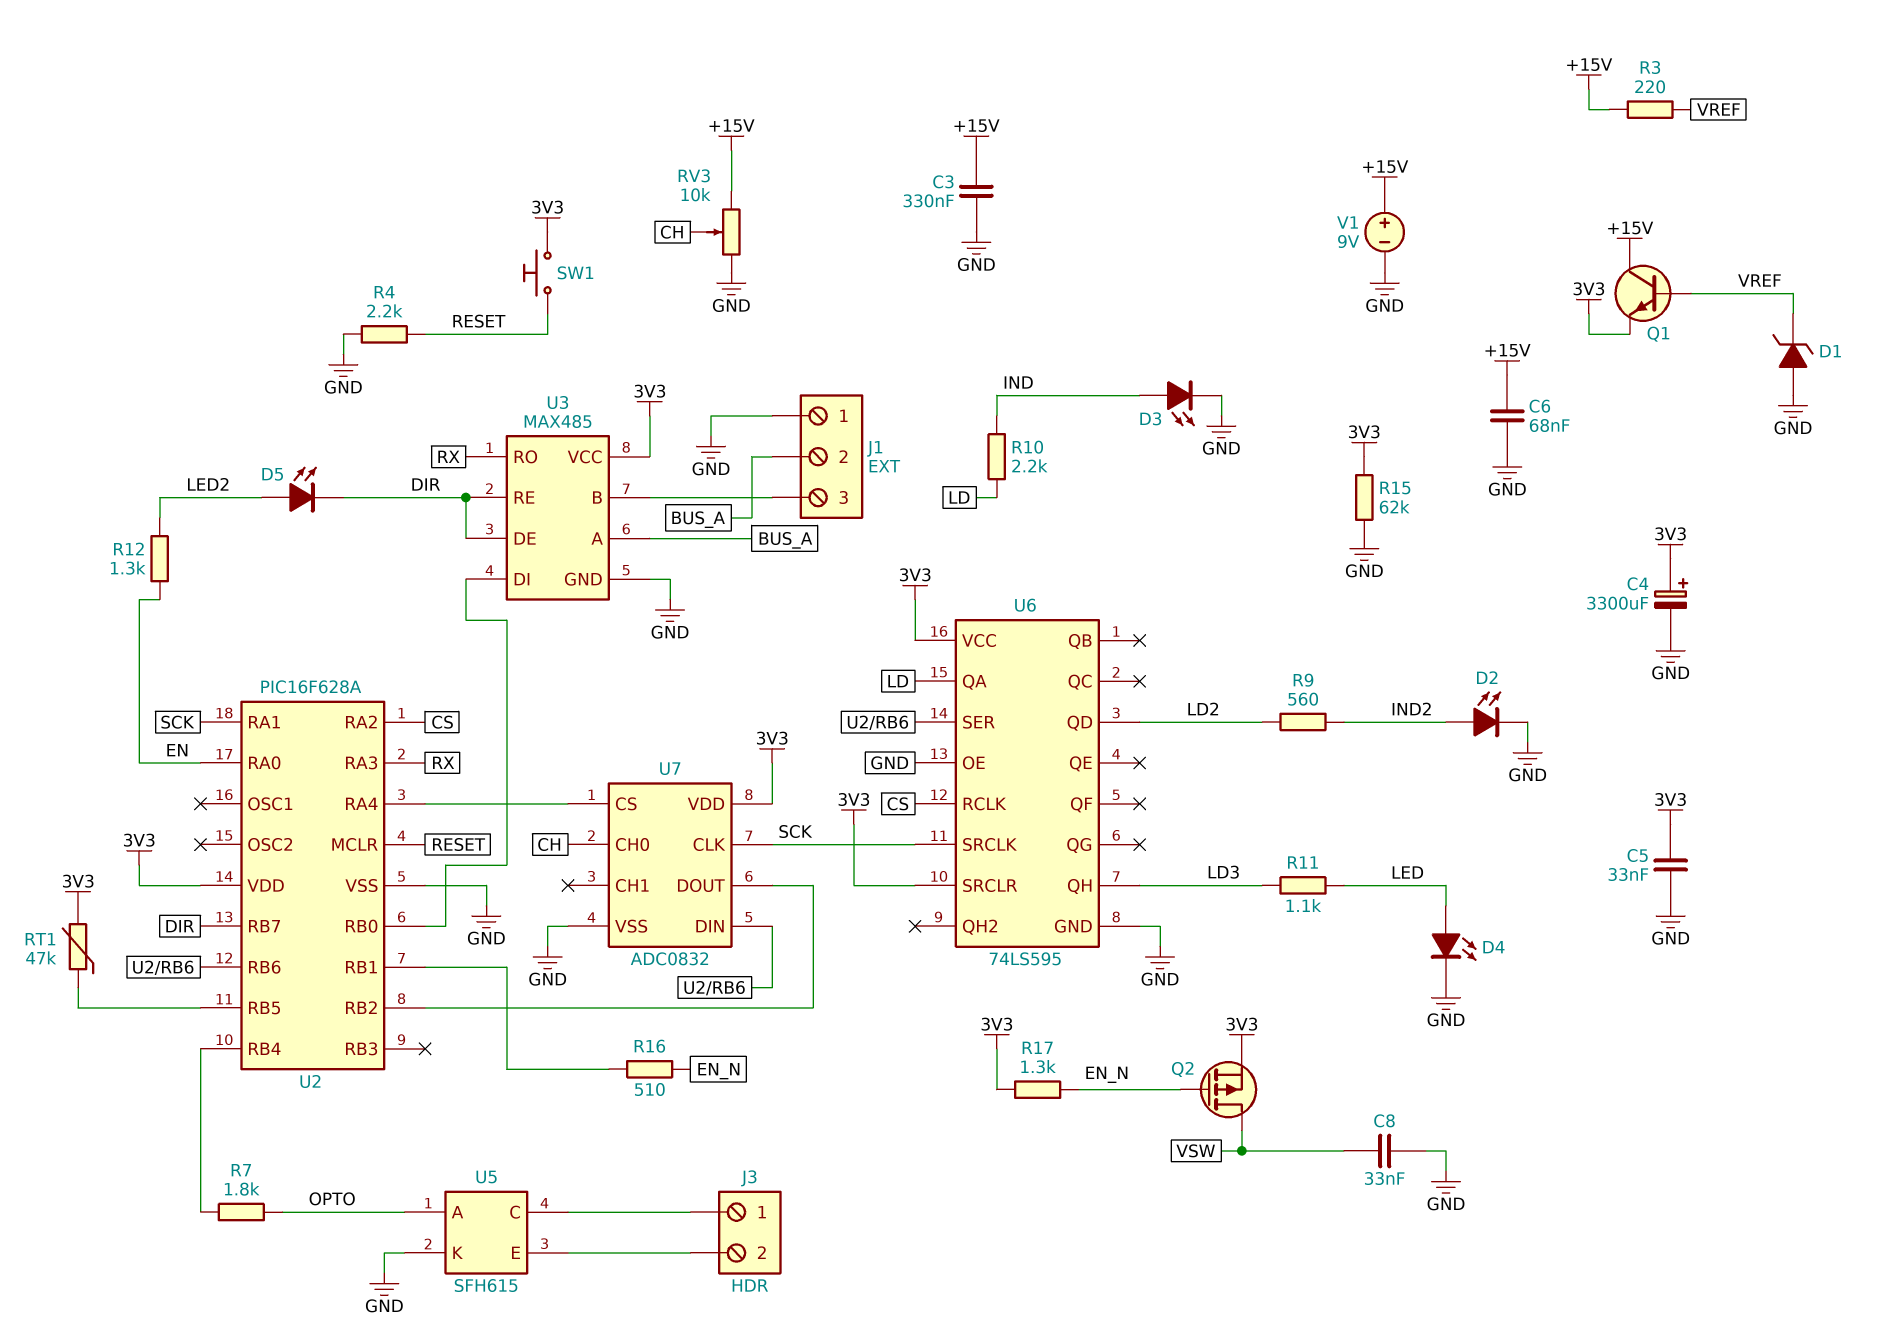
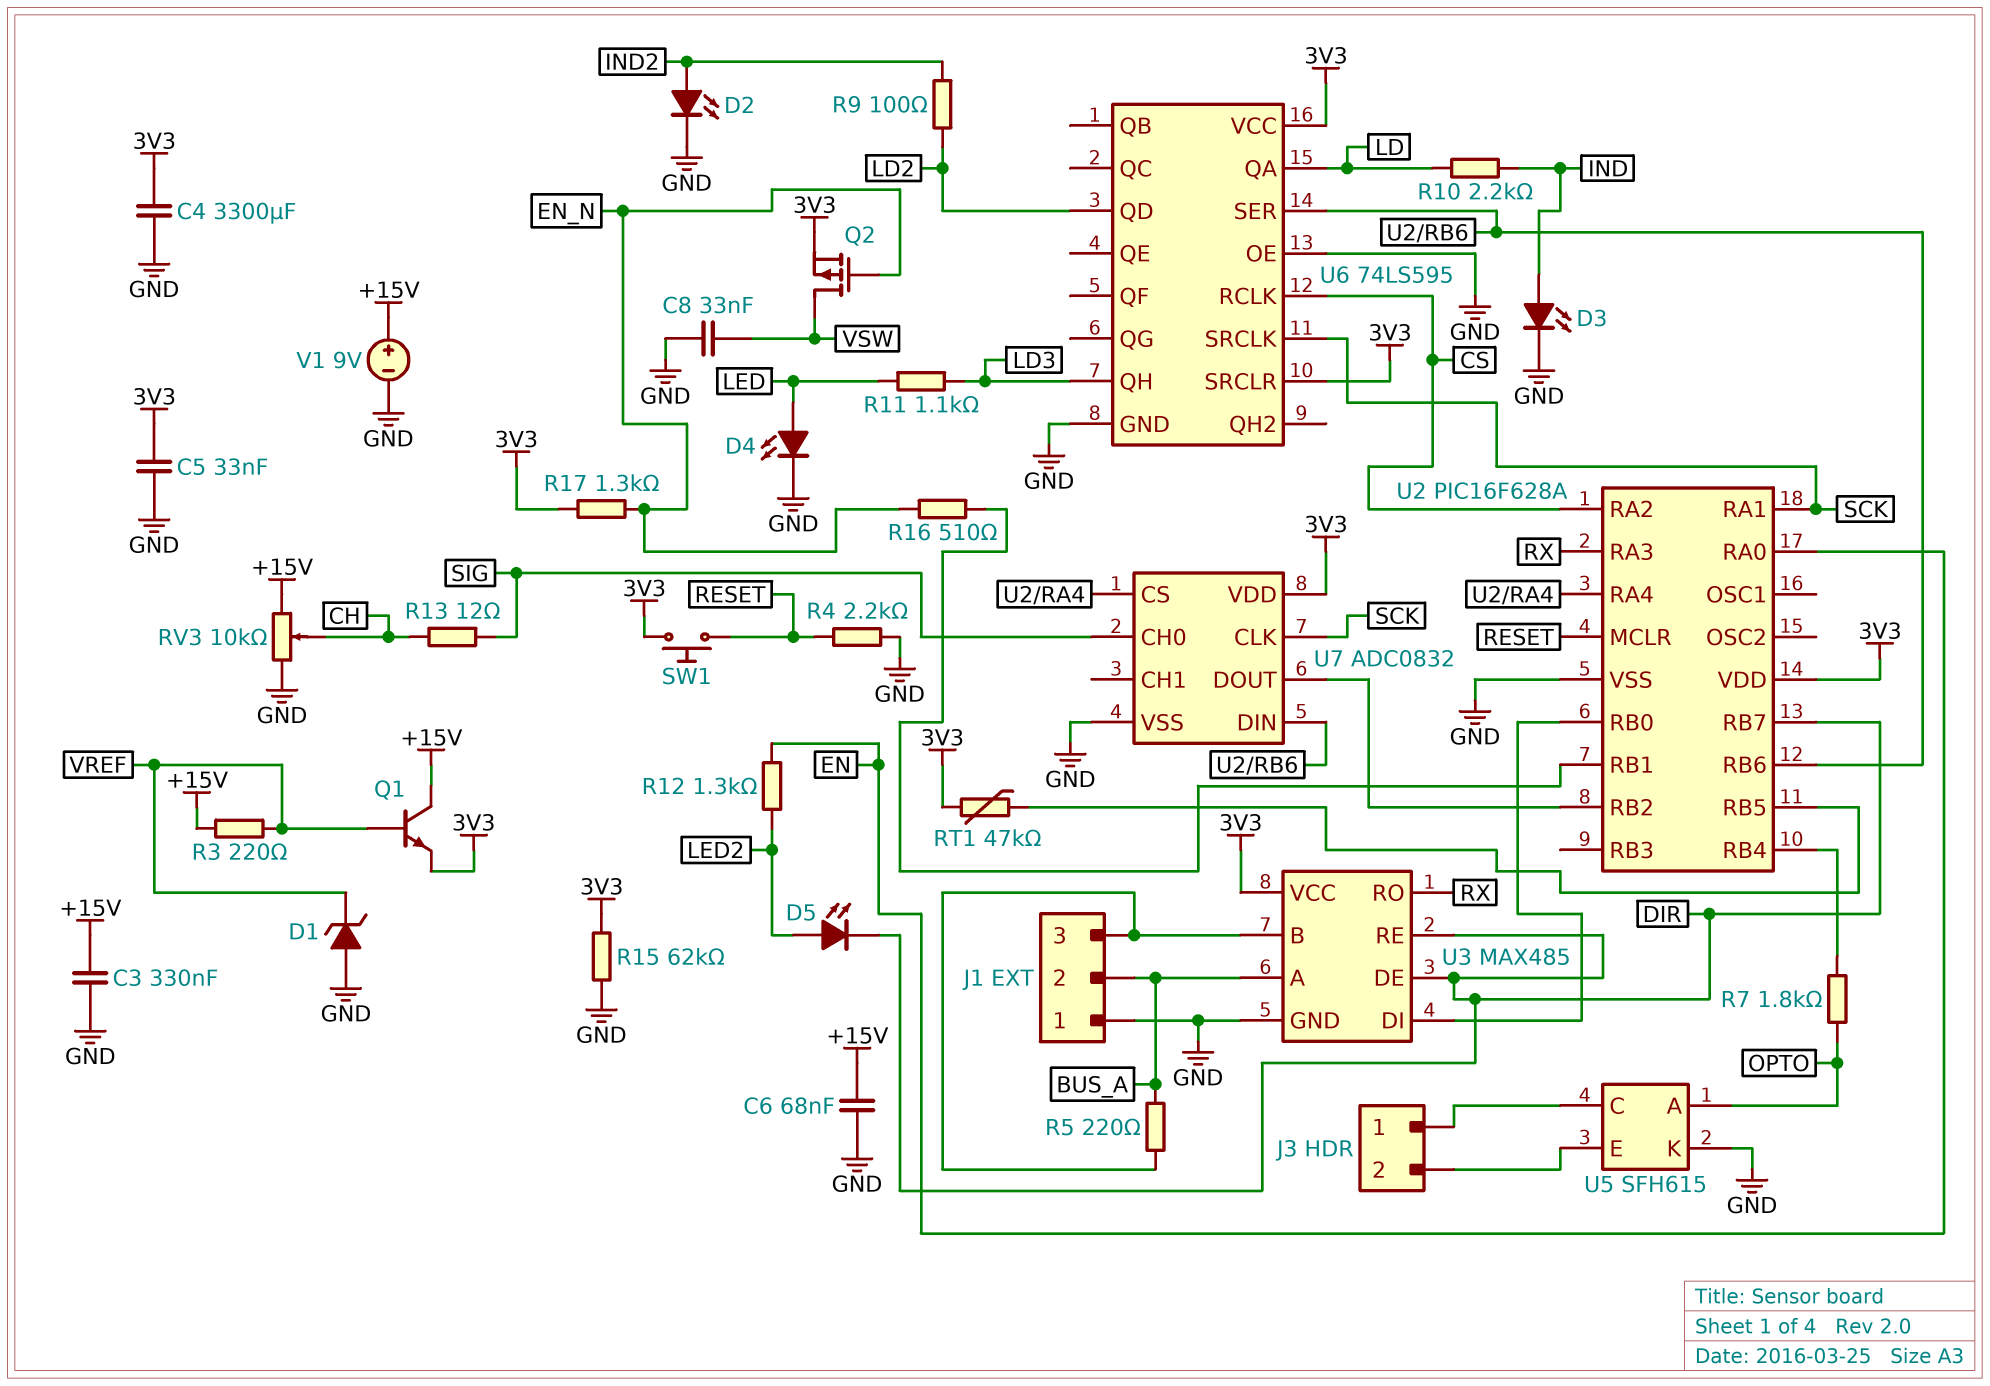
C4: 3300uF (plus 3V3, minus GND) -> 3300uF (3V3, GND)
R5: none -> 220 (BUS_A, J1/3)
R9: 560 (IND2, LD2) -> 100 (IND2, LD2)
R13: none -> 12 (CH, SIG)
U7 pin CH0: CH -> SIG

